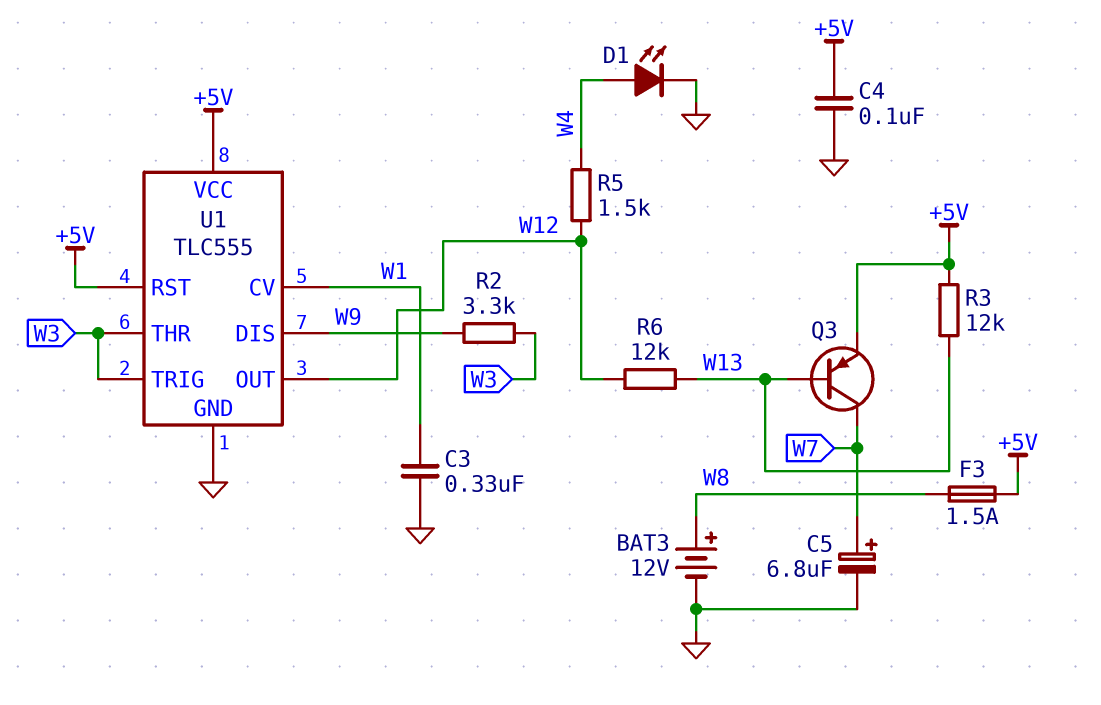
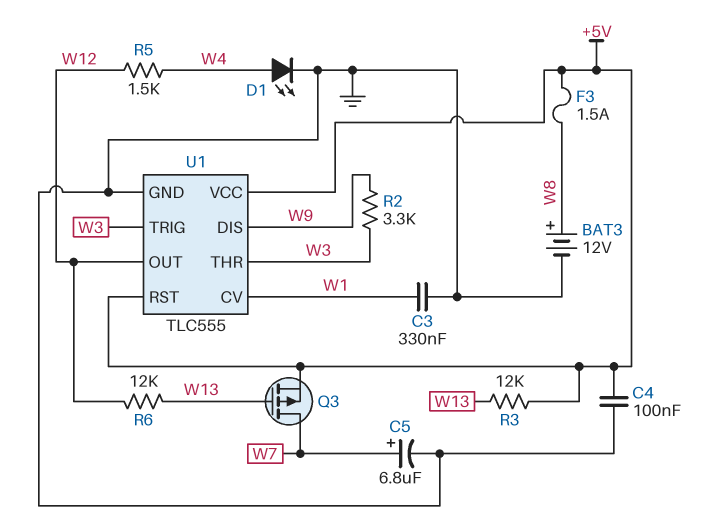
Q3: PNP (B W13, C W7, E +5V) -> PMOS (G W13, D W7, S +5V)

